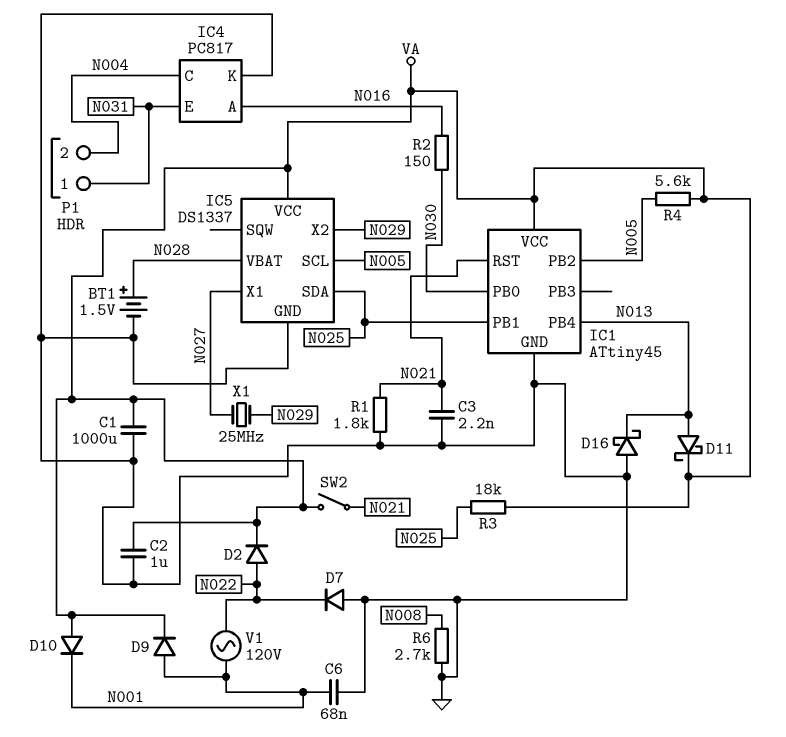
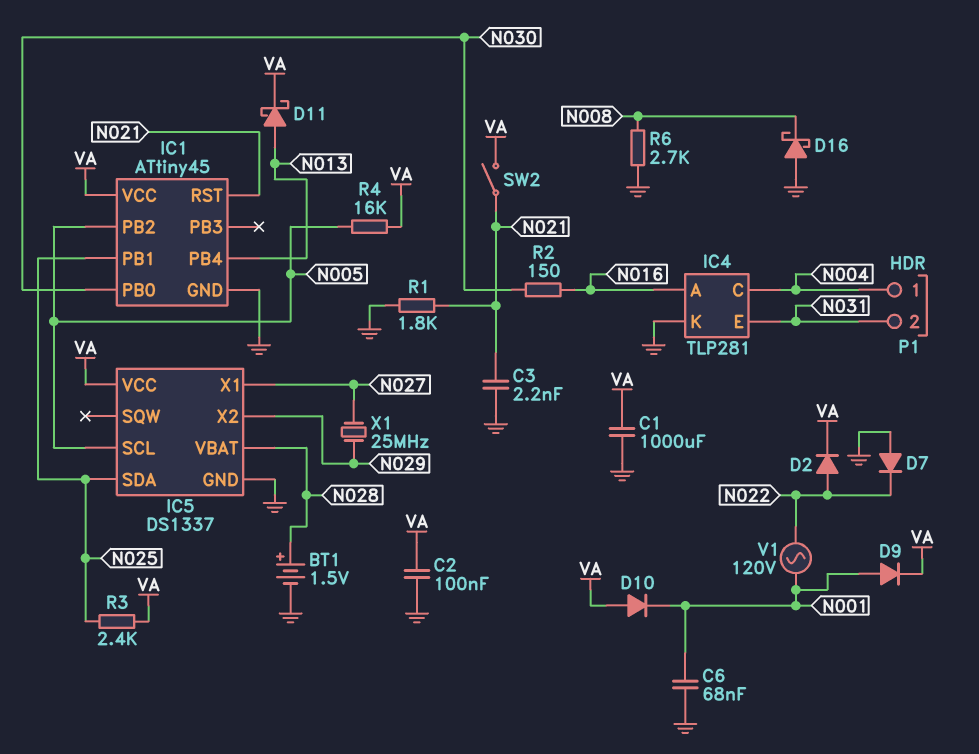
C2: 1uF (GND, VA) -> 100nF (GND, VA)
D16: schottky (A GND, K N013) -> schottky (A GND, K N008)
IC4: PC817 -> TLP281
P1 pin 1: N031 -> N004
P1 pin 2: N004 -> N031
R3: 18k (N025, VA) -> 2.4k (N025, VA)
R4: 5.6k (N005, VA) -> 16k (N005, VA)

